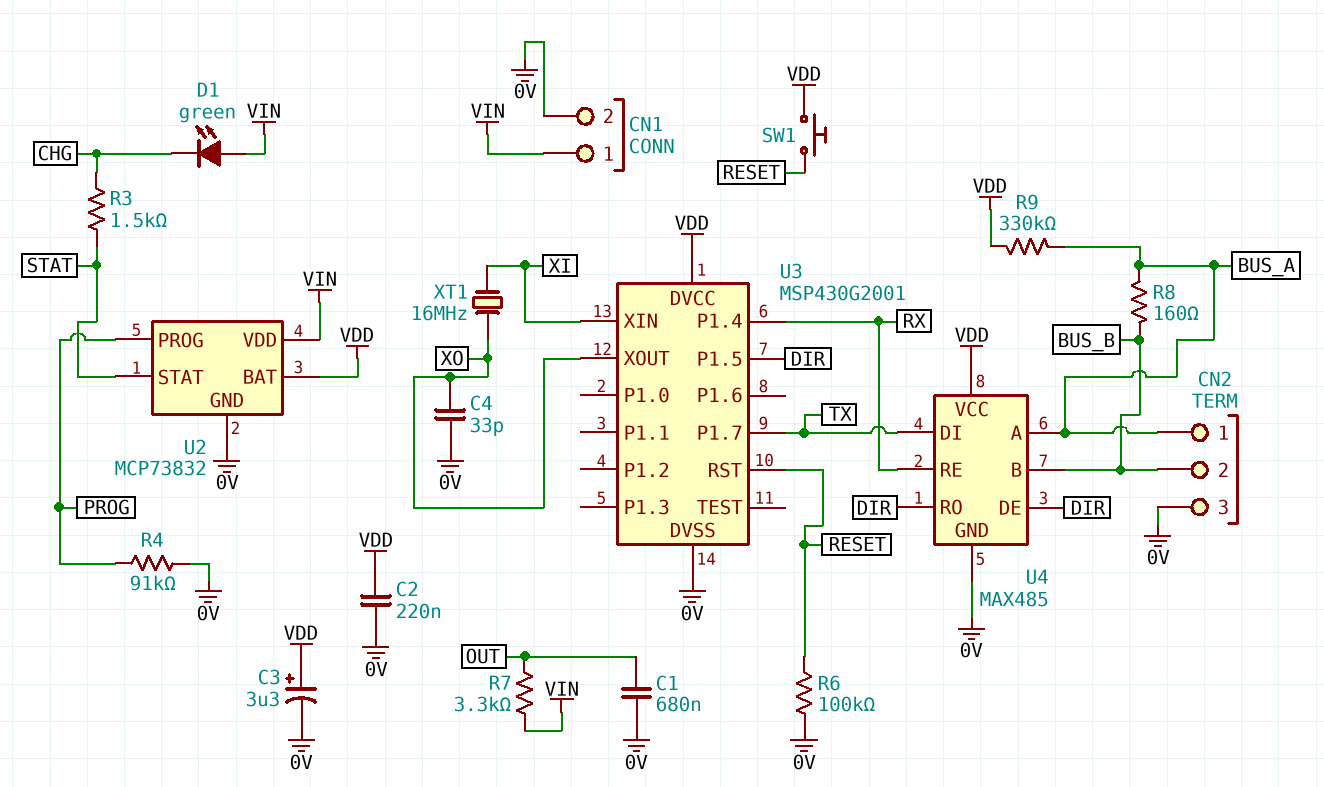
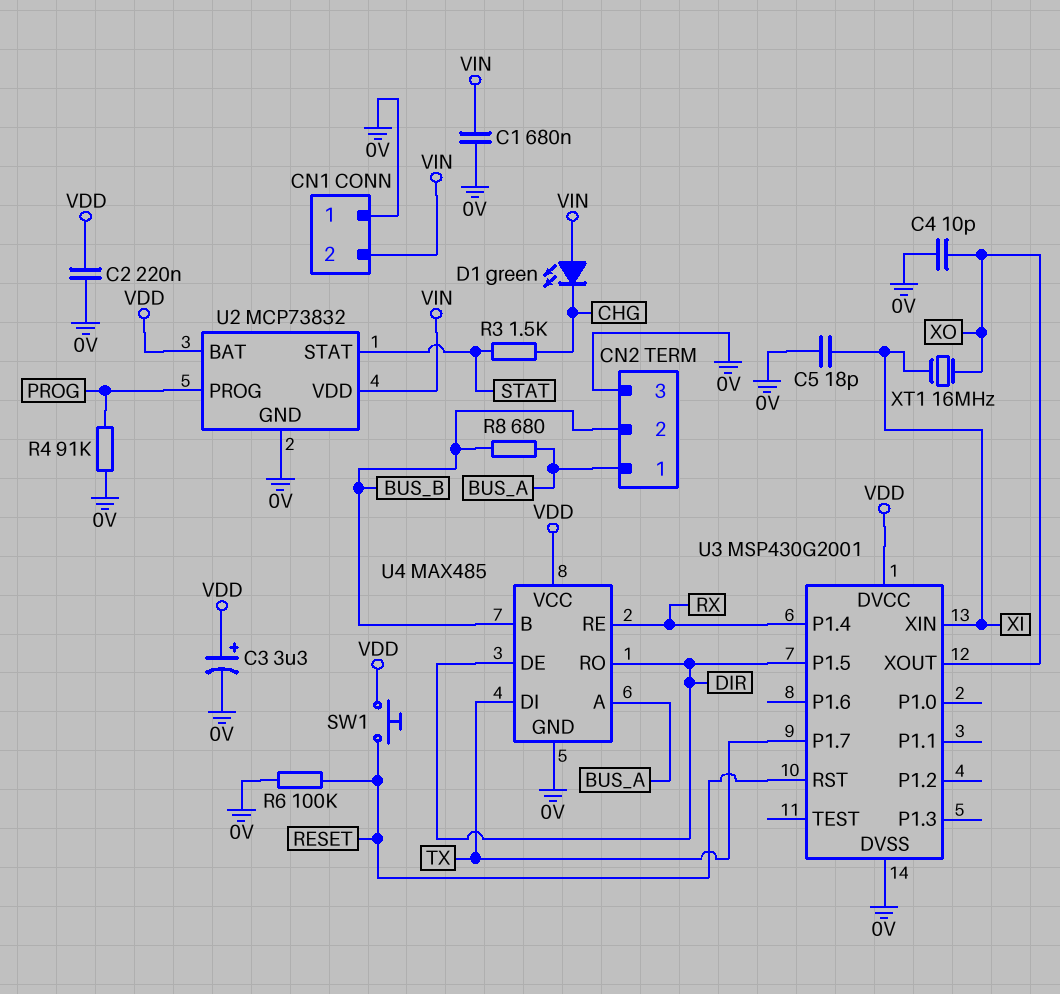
C1: 680nF (0V, OUT) -> 680nF (0V, VIN)
C4: 33pF (0V, XO) -> 10pF (0V, XO)
C5: none -> 18pF (0V, XI)
CN1 pin 1: VIN -> 0V
CN1 pin 2: 0V -> VIN
R7: 3.3k (OUT, VIN) -> none
R8: 160 (BUS_A, BUS_B) -> 680 (BUS_A, BUS_B)
R9: 330k (BUS_A, VDD) -> none

